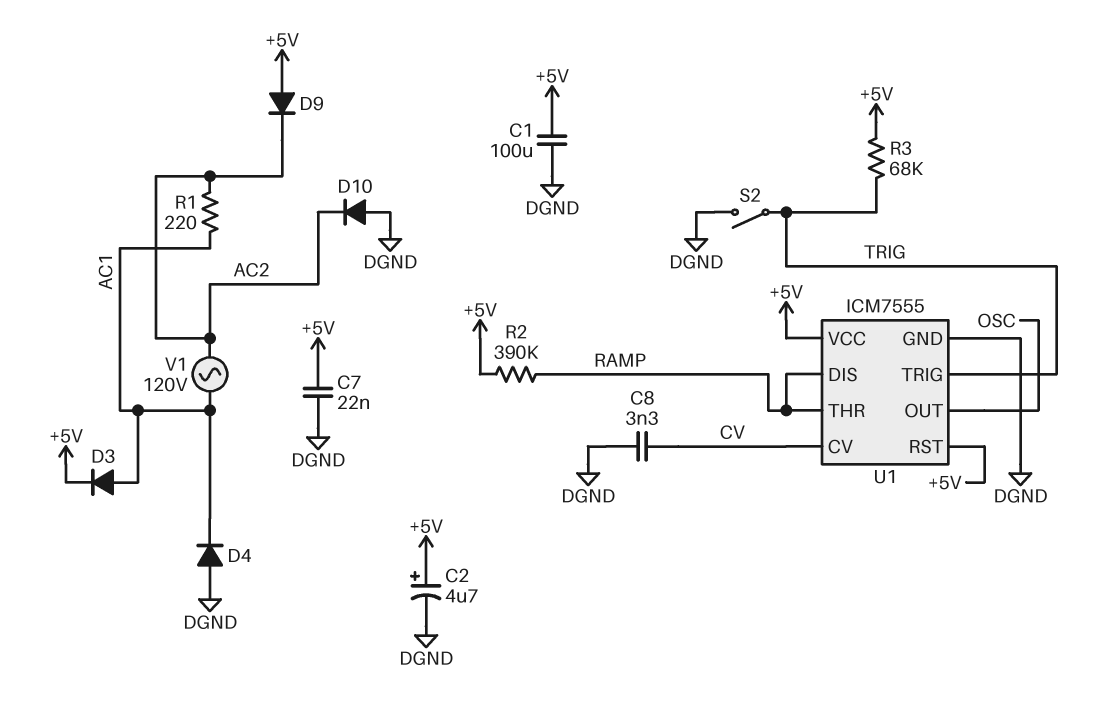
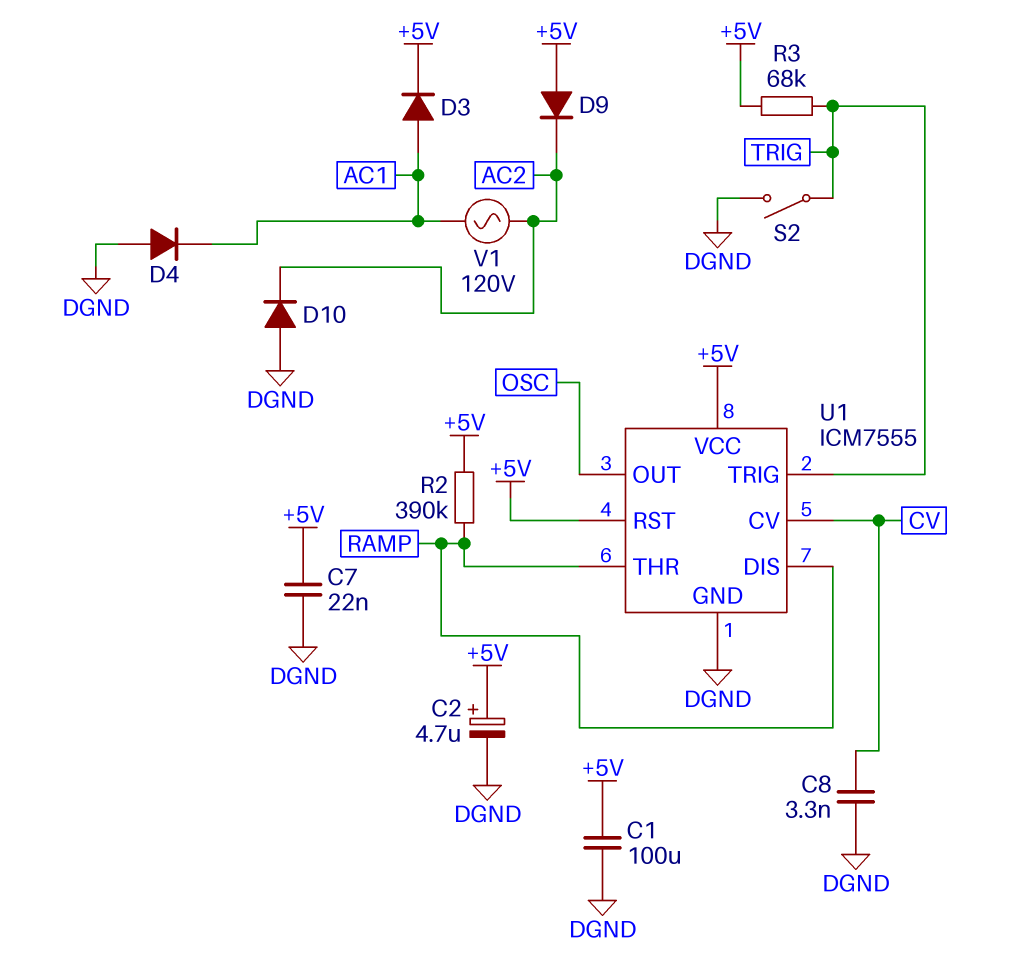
R1: 220 (AC1, AC2) -> none

